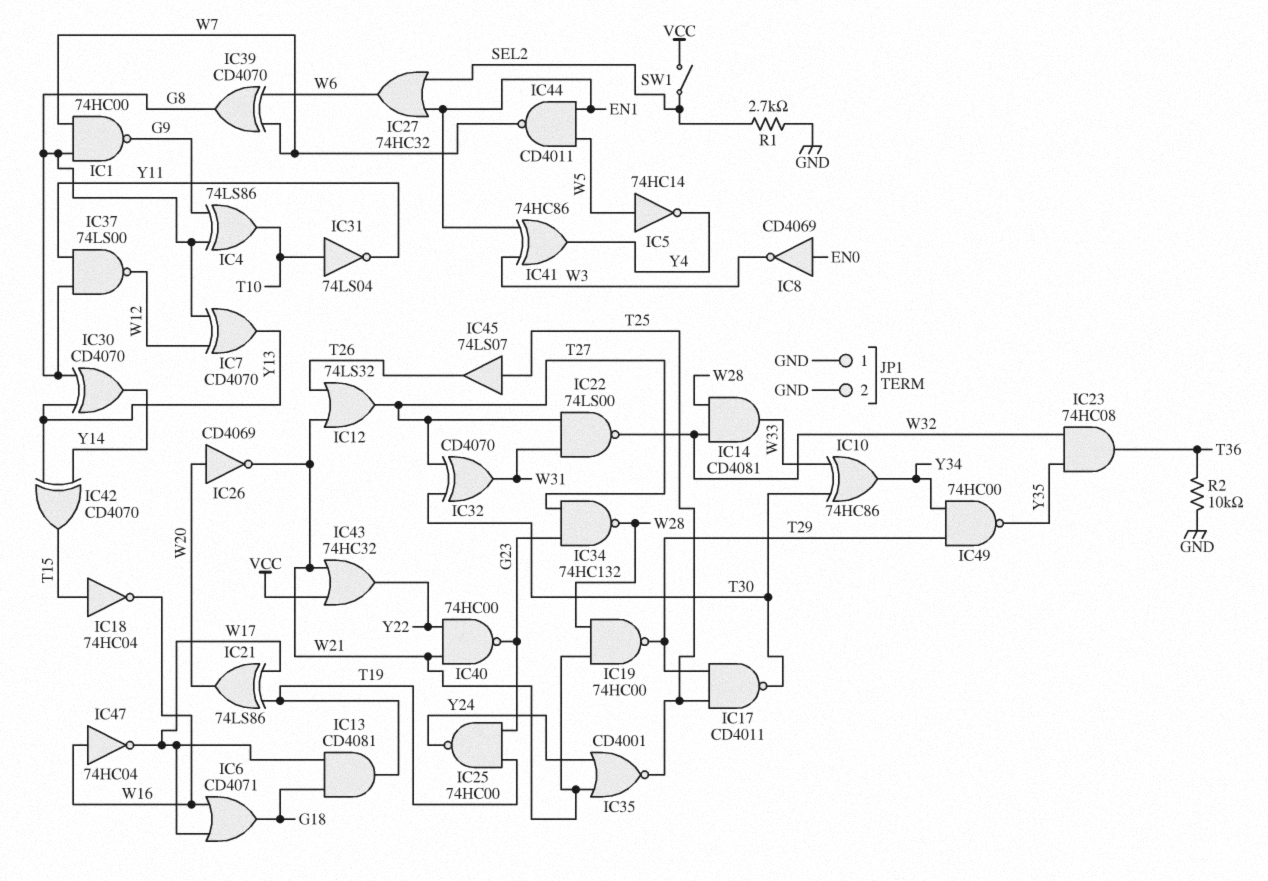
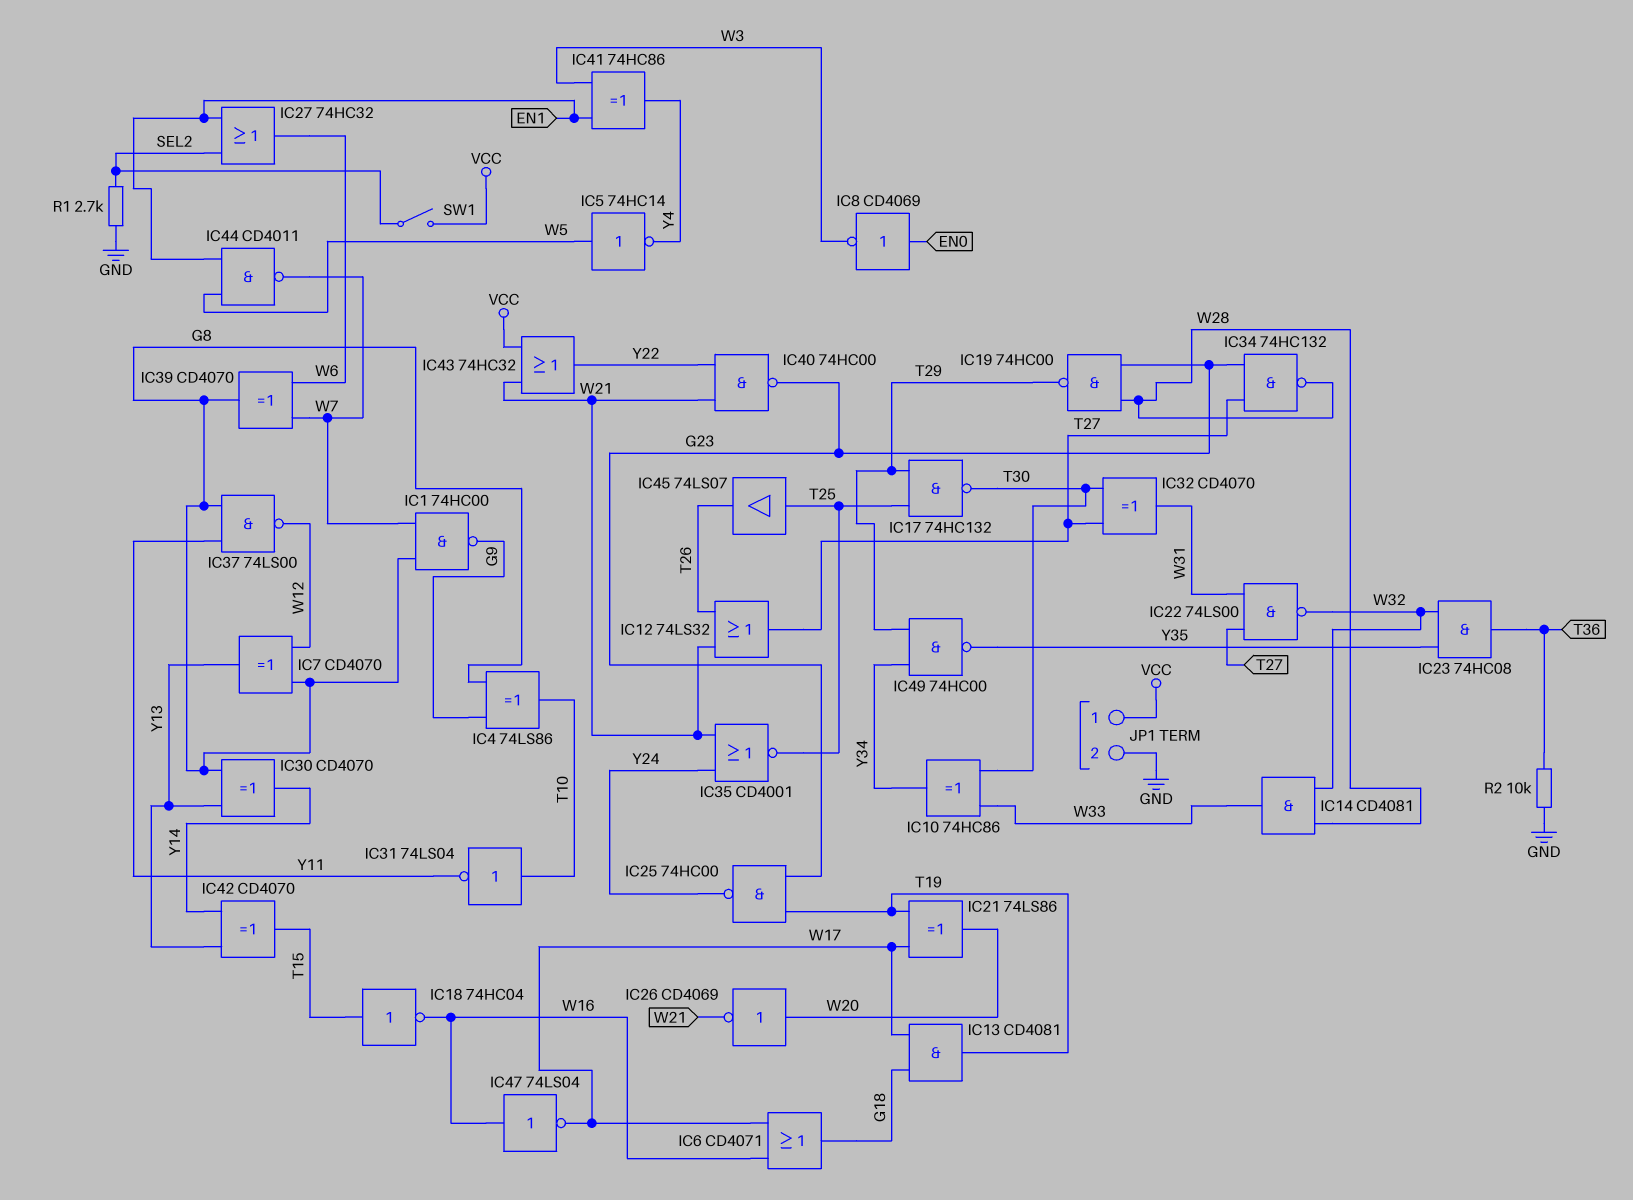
IC17: NAND CD4011 (in T25, in T29, out T30) -> NAND 74HC132 (in T25, in T29, out T30)
IC19: NAND 74HC00 (in W21, in W28, out T29) -> NAND 74HC00 (in G23, in W28, out T29)
IC47: NOT 74HC04 (in W16, out W17) -> NOT 74LS04 (in W16, out W17)
JP1 pin 1: GND -> VCC

